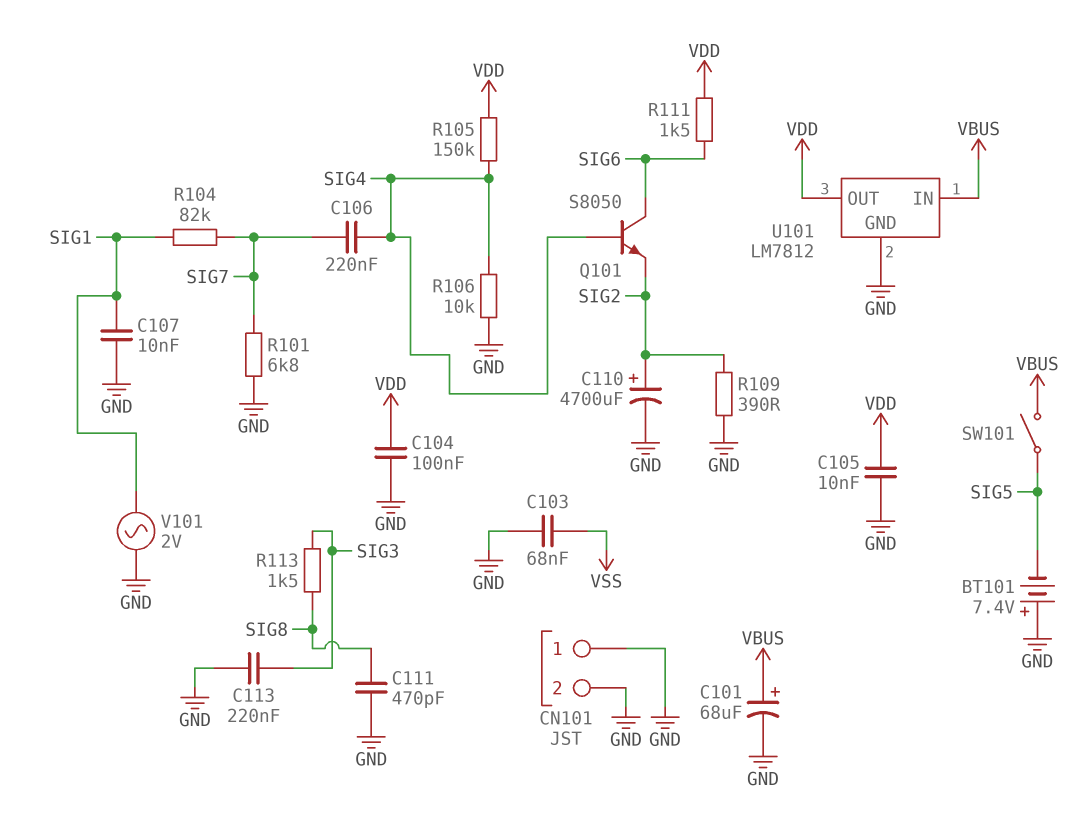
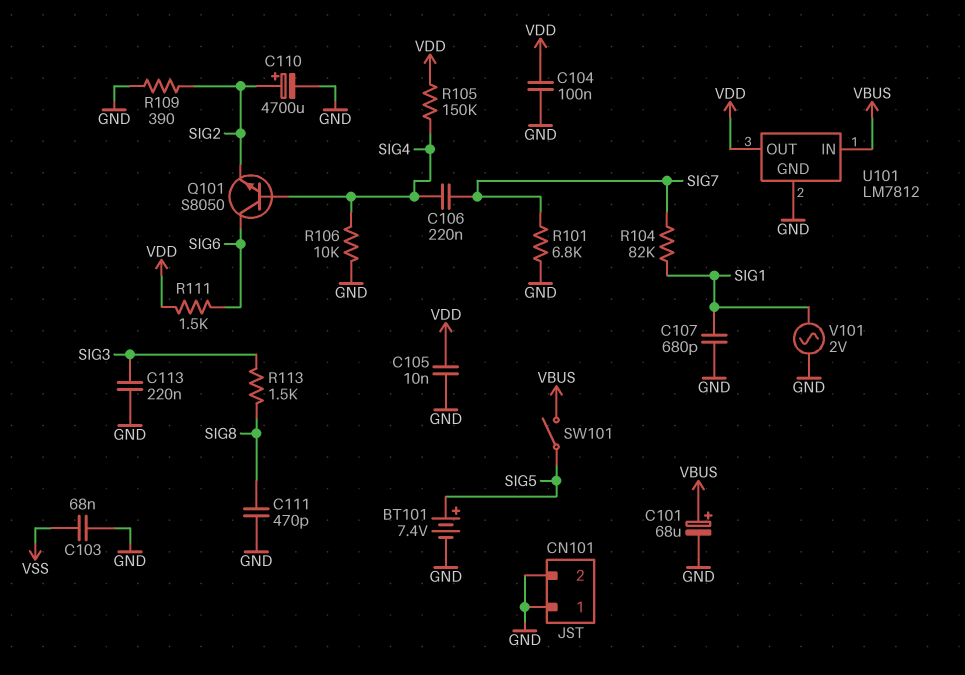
BT101: 7.4V (plus GND, minus SIG5) -> 7.4V (plus SIG5, minus GND)
C107: 10nF (GND, SIG1) -> 680pF (GND, SIG1)

